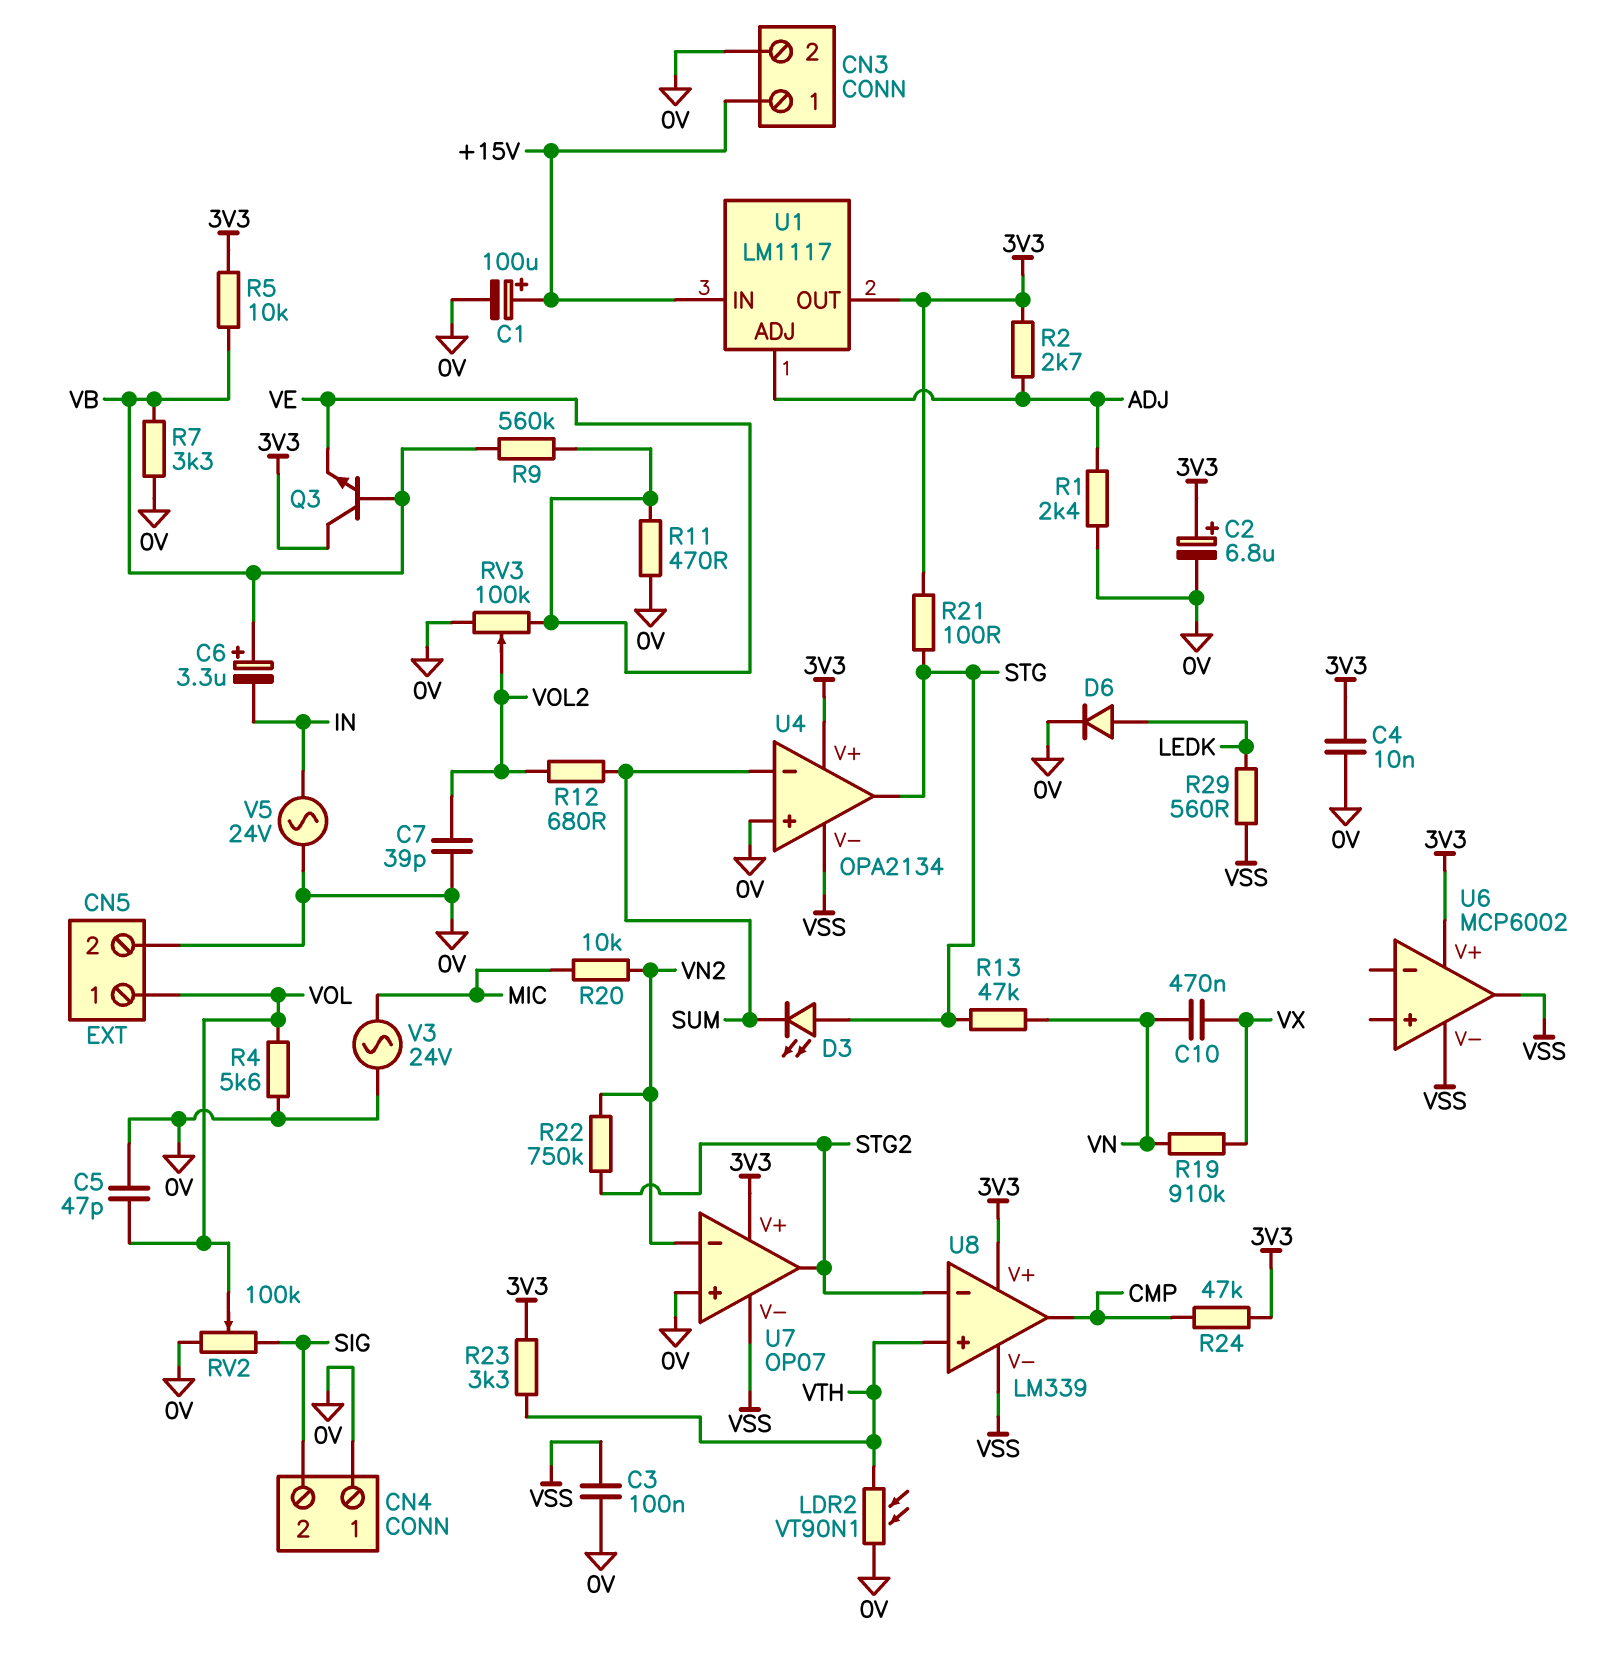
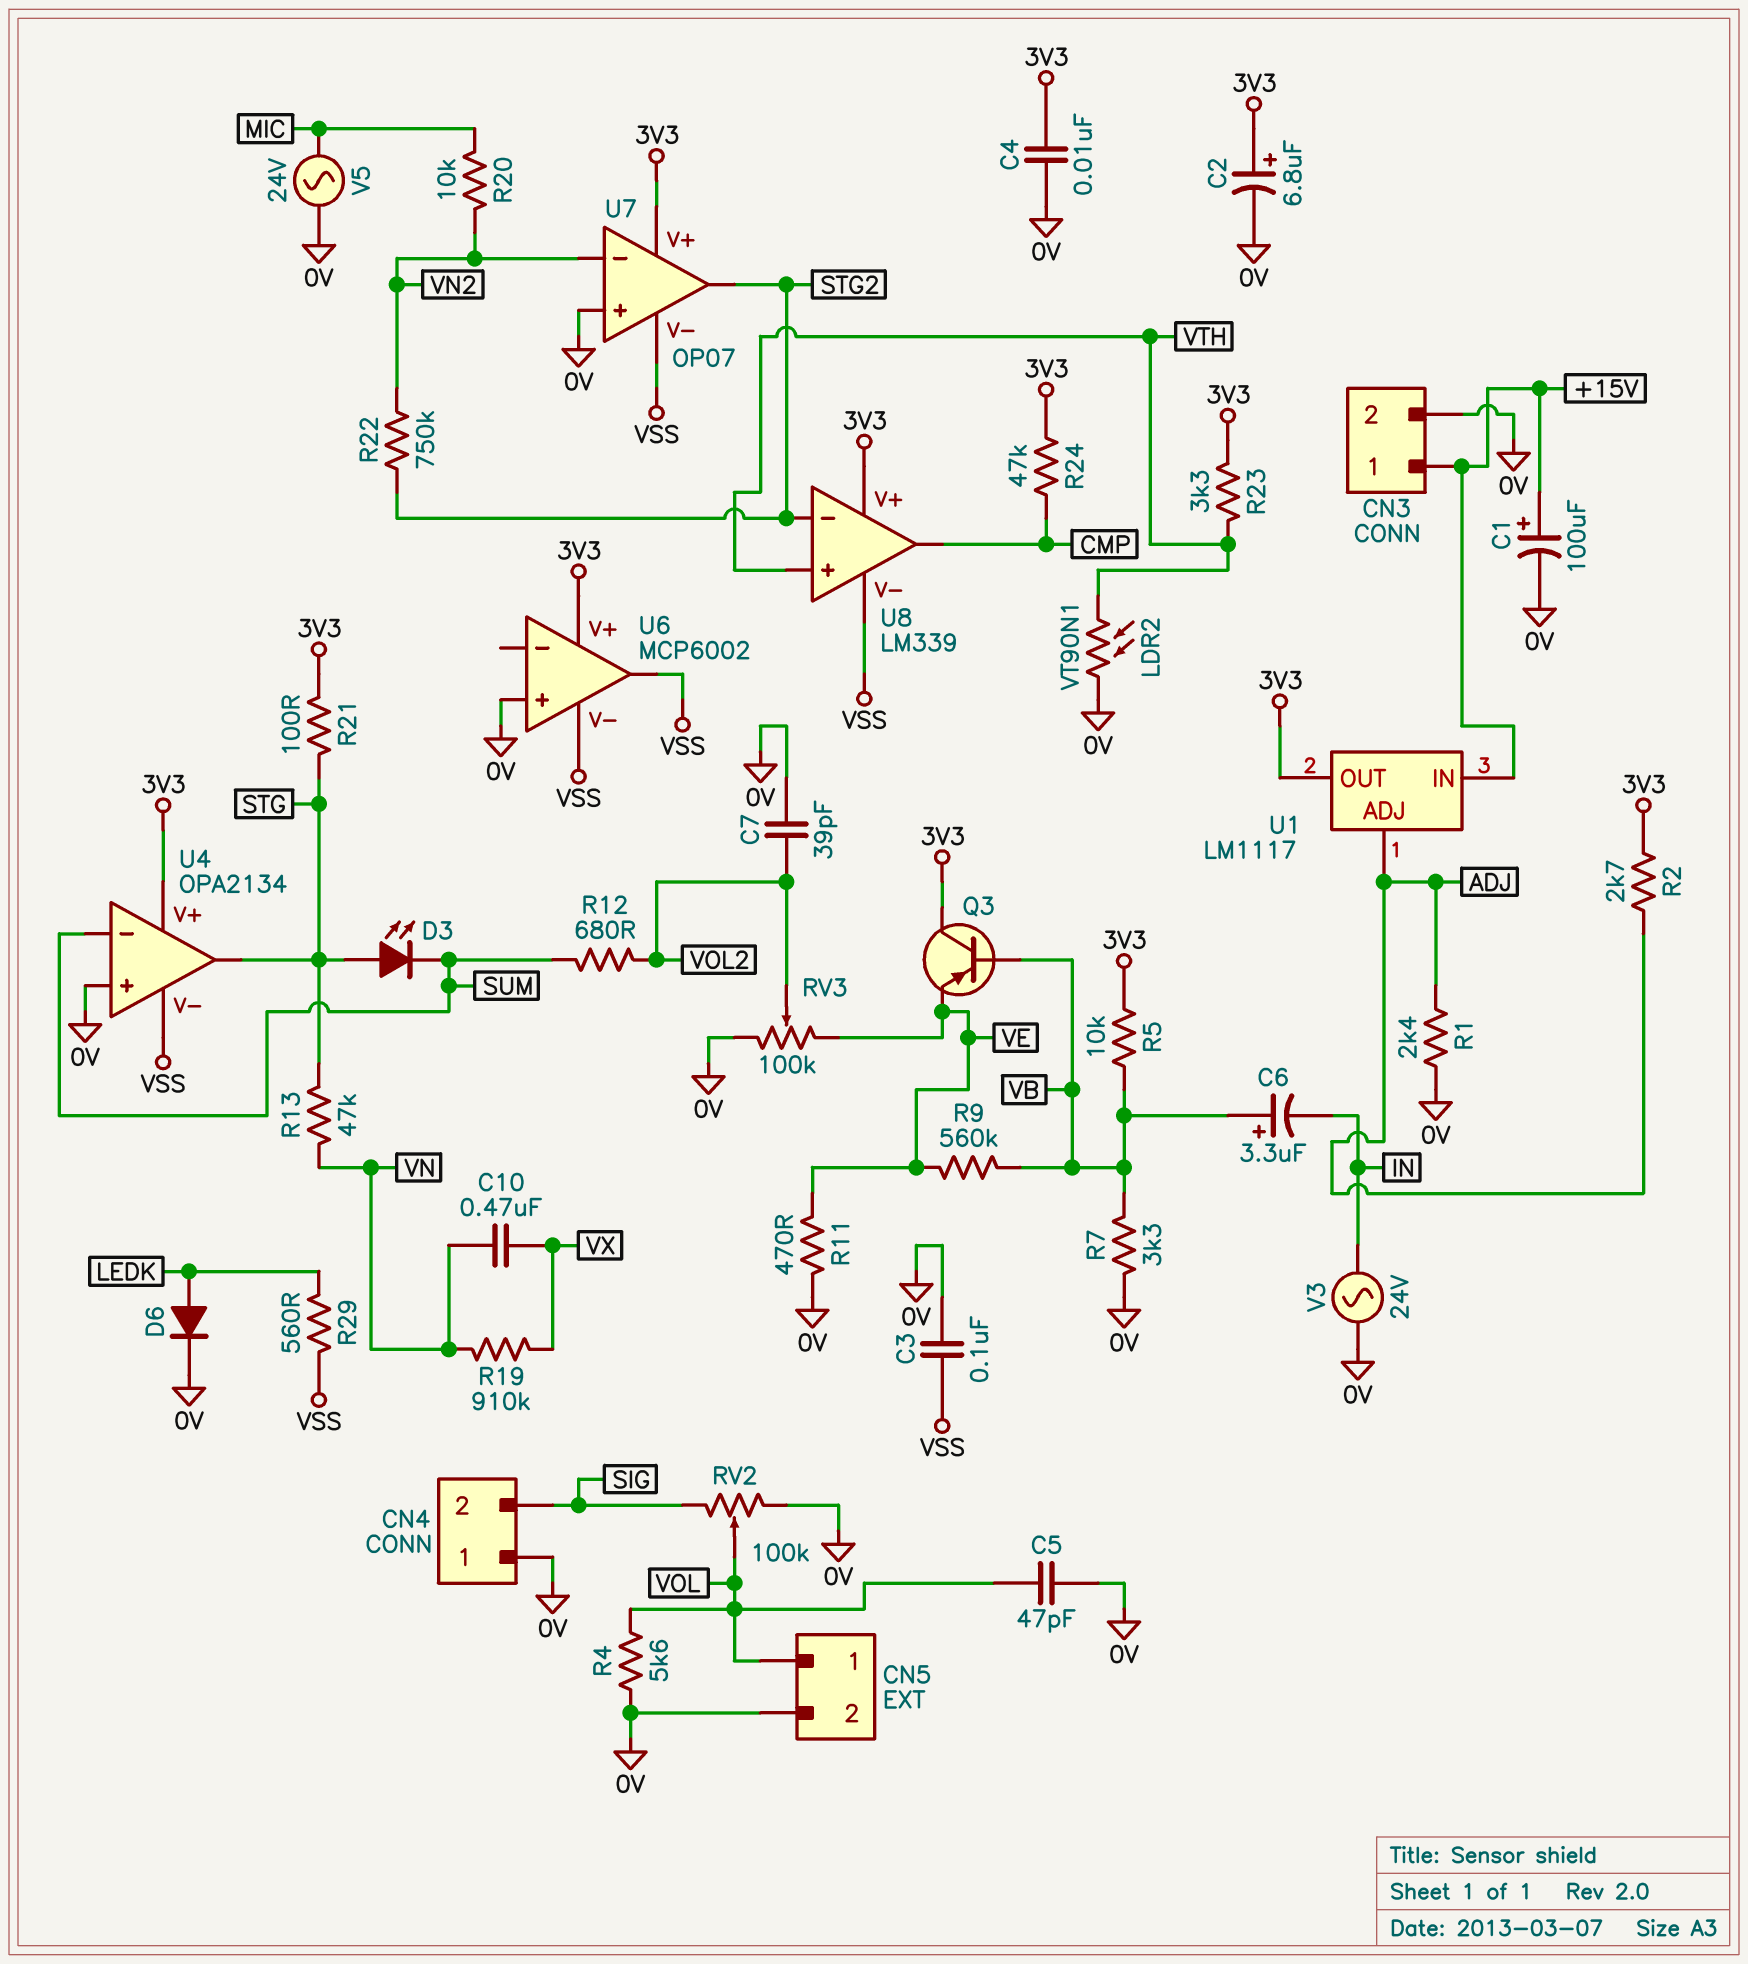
Q3: NPN (B VB, C 3V3, E VE) -> PNP (B VB, C 3V3, E VE)
U6 pin in+: none -> 0V
V3: AC 24V (0V, MIC) -> AC 24V (0V, IN)
V5: AC 24V (0V, IN) -> AC 24V (0V, MIC)

